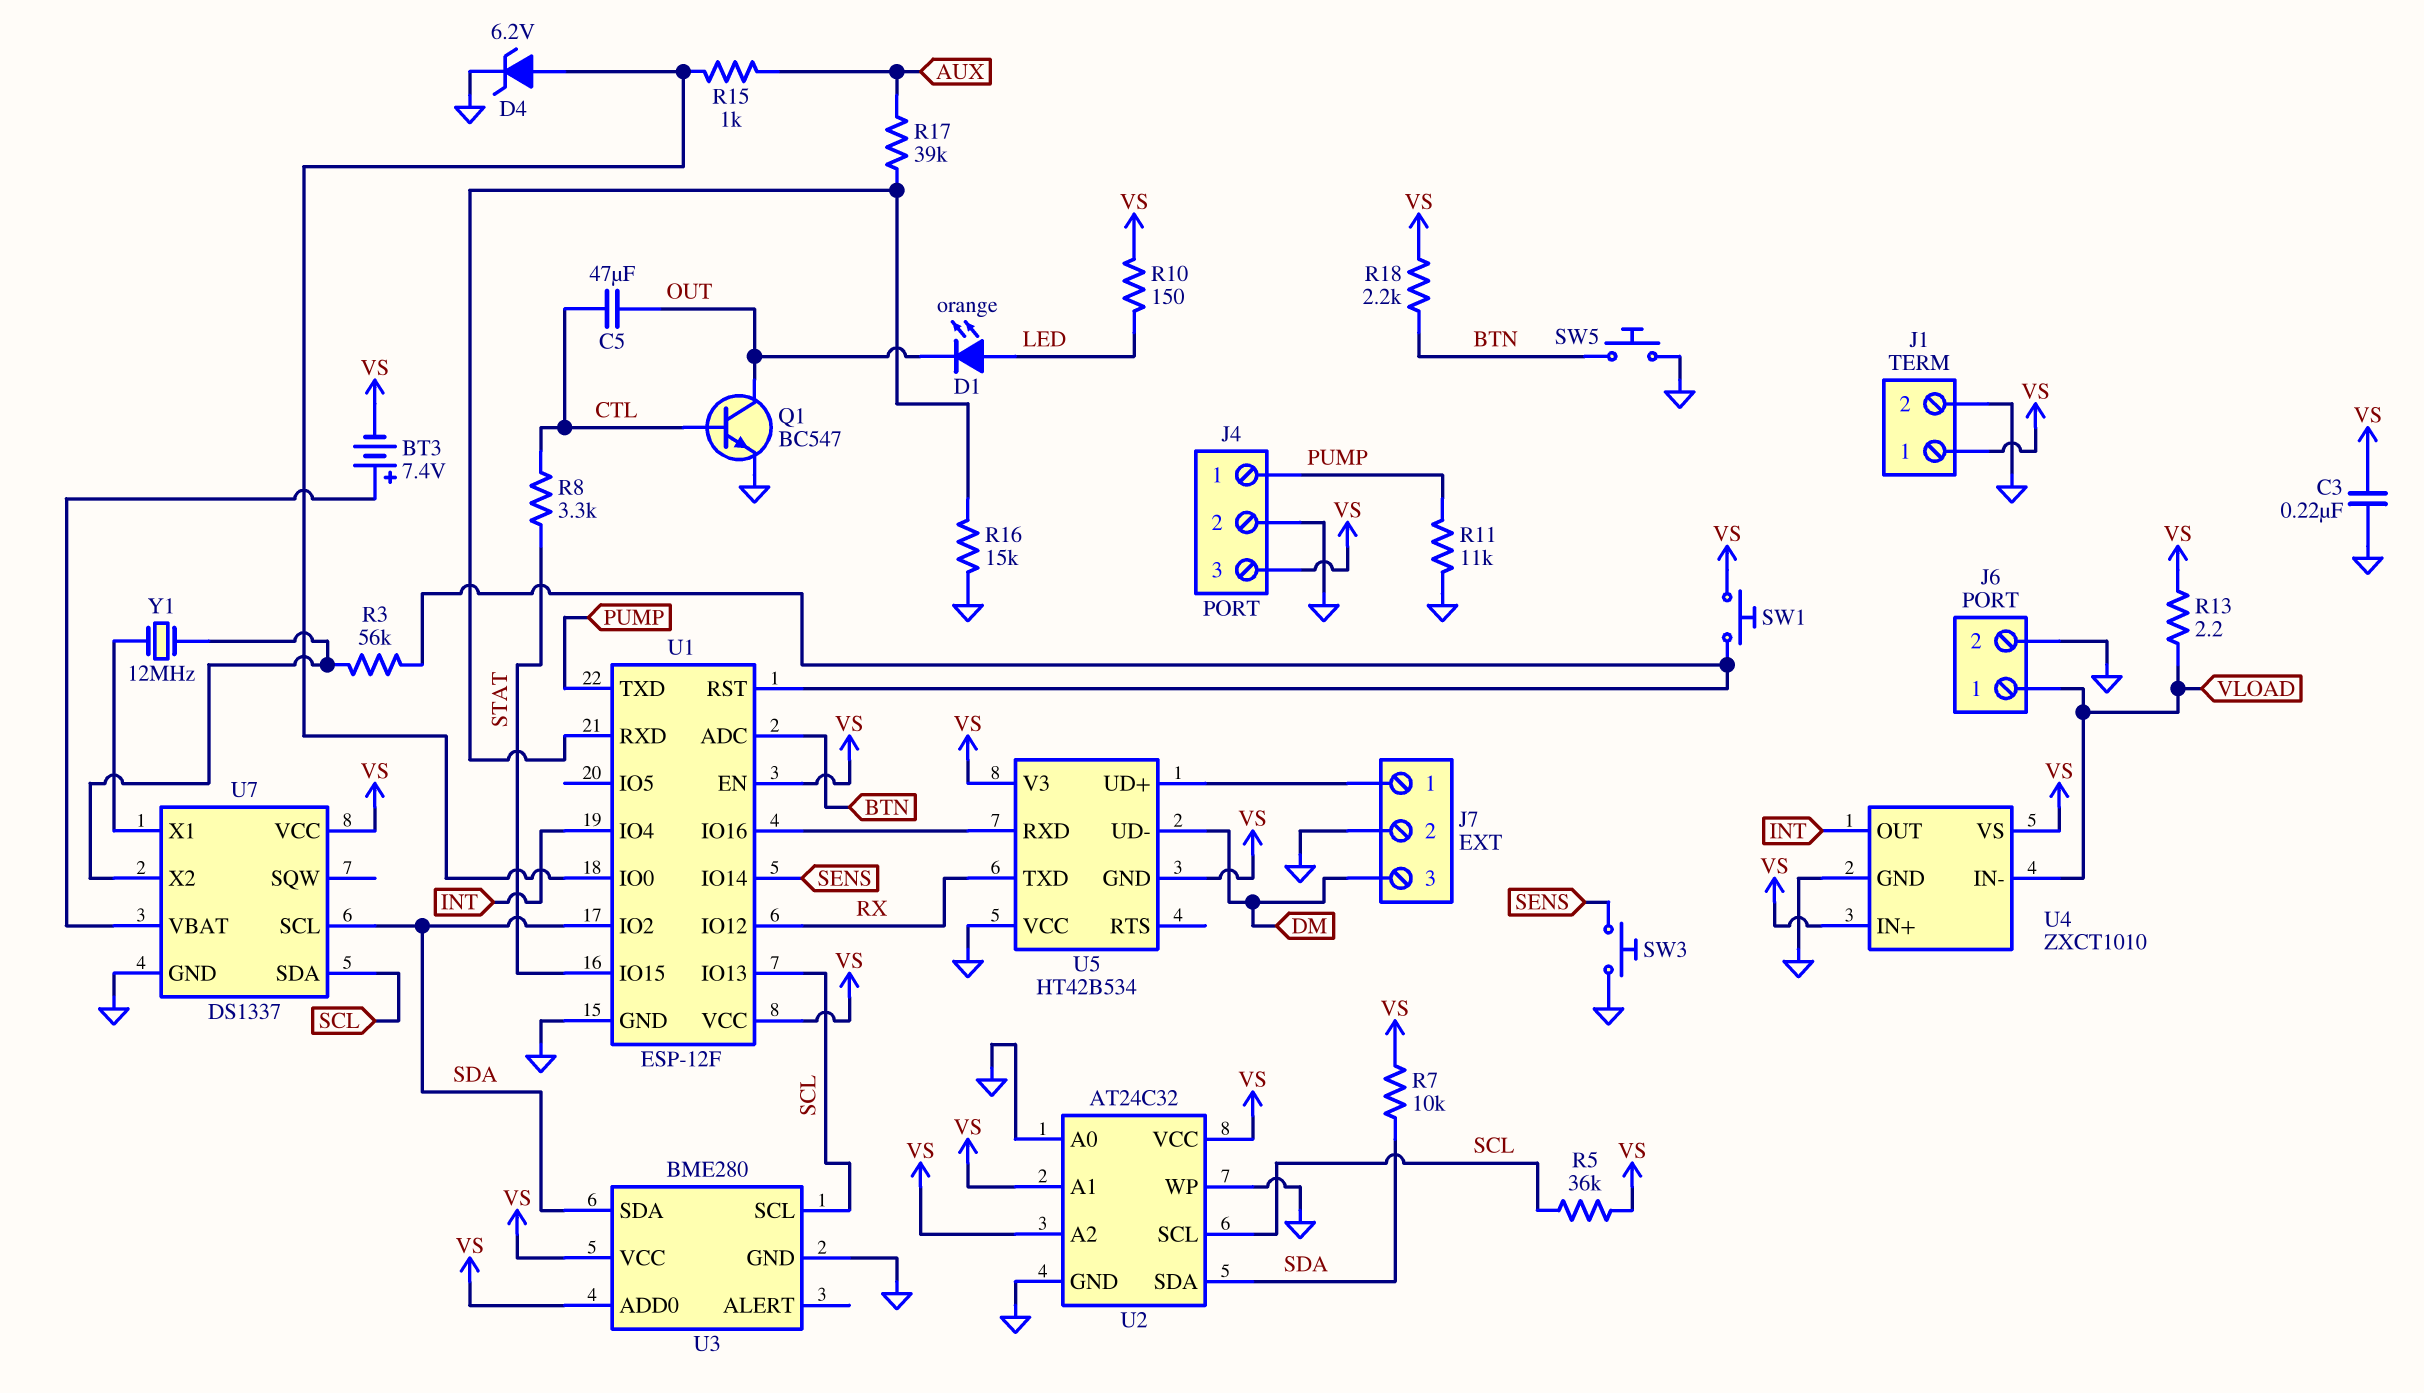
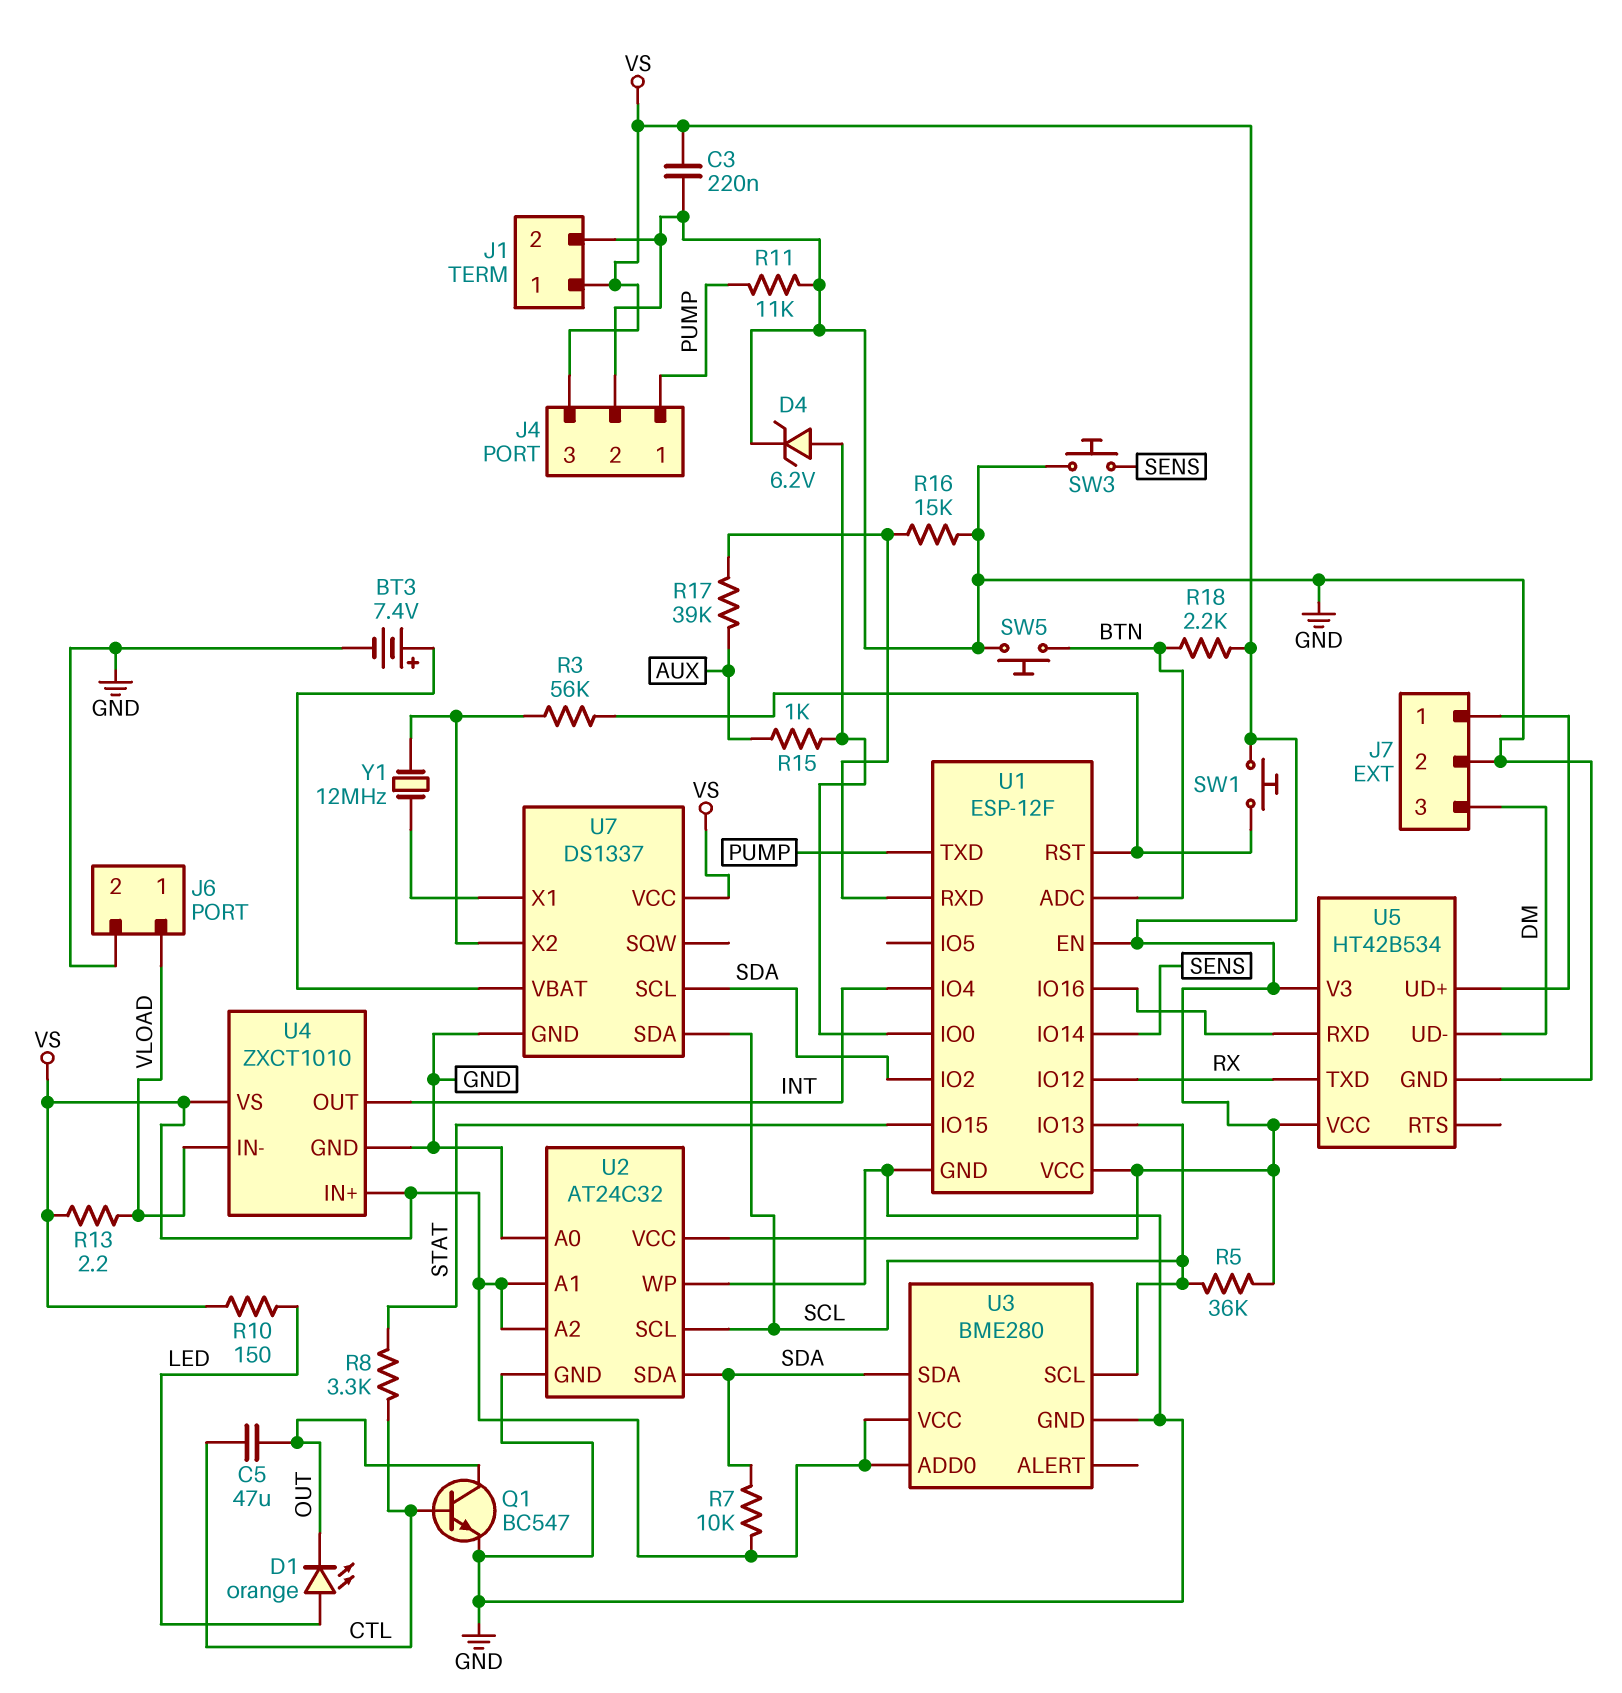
BT3: 7.4V (plus U7/VBAT, minus VS) -> 7.4V (plus U7/VBAT, minus GND)
U5 pin GND: VS -> GND
U5 pin VCC: GND -> VS

